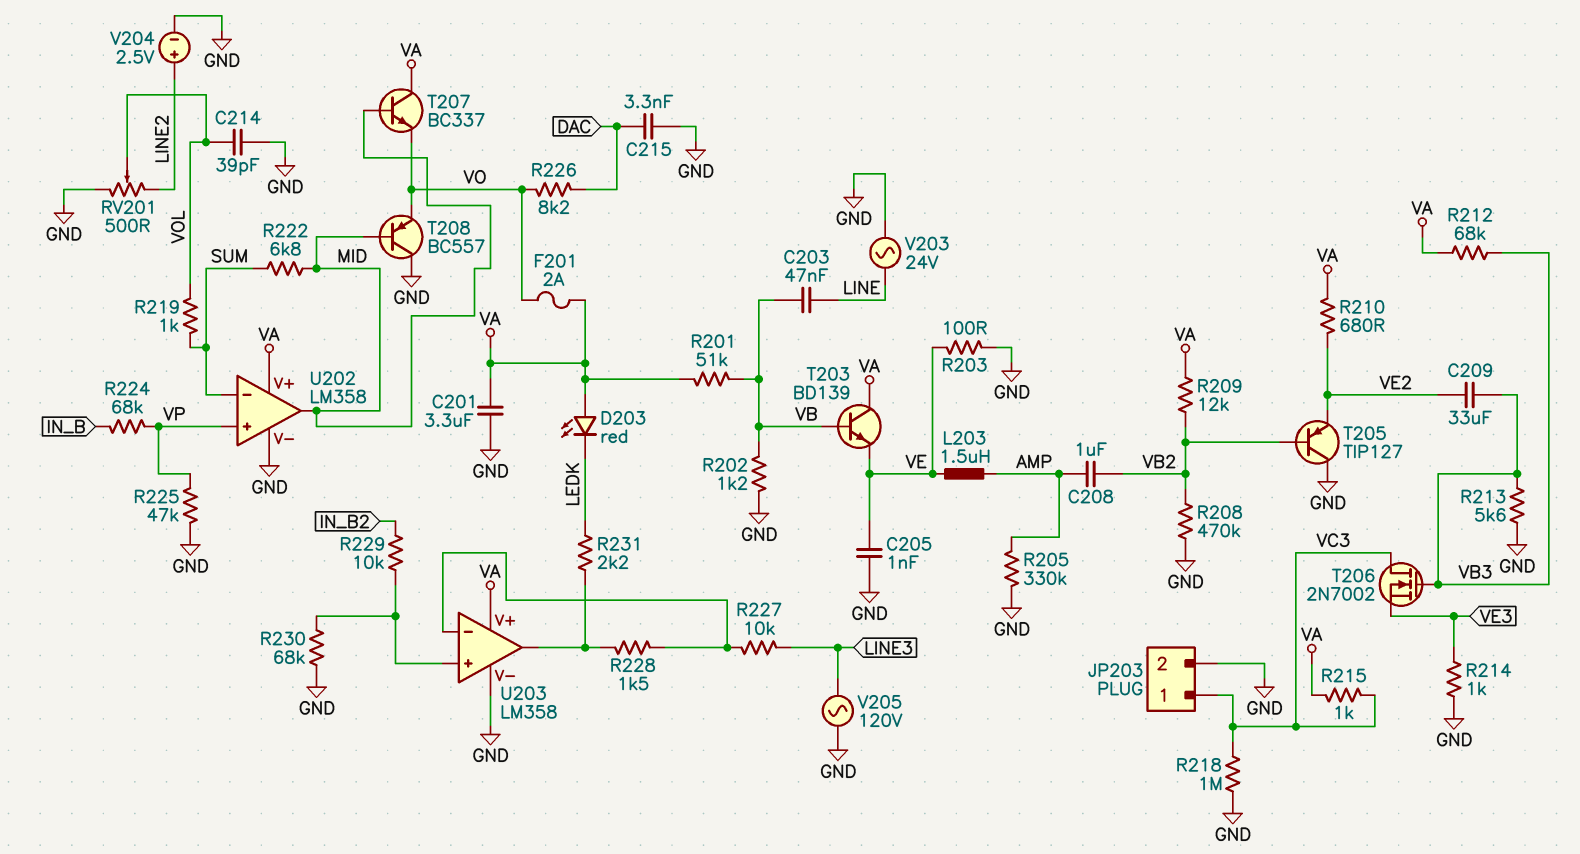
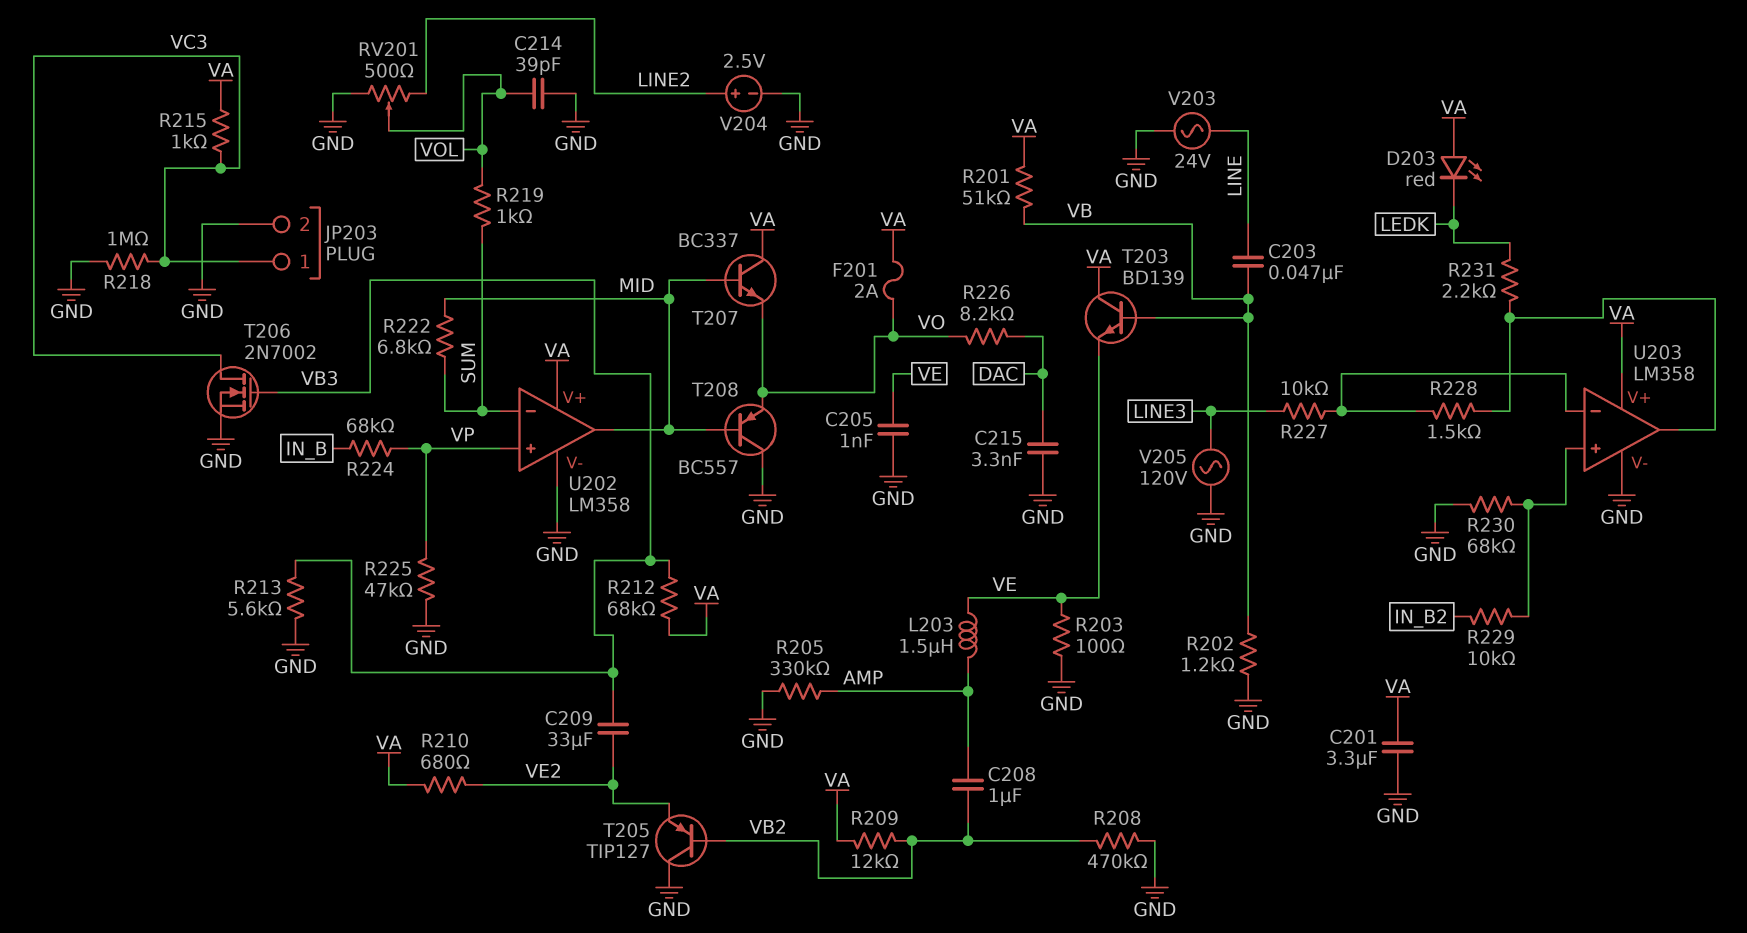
R214: 1k (GND, VE3) -> none
T206: NMOS 2N7002 (G VB3, D VC3, S VE3) -> NMOS 2N7002 (G VB3, D VC3, S GND)

